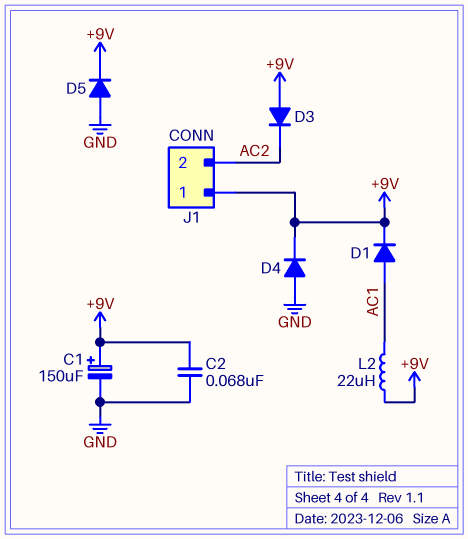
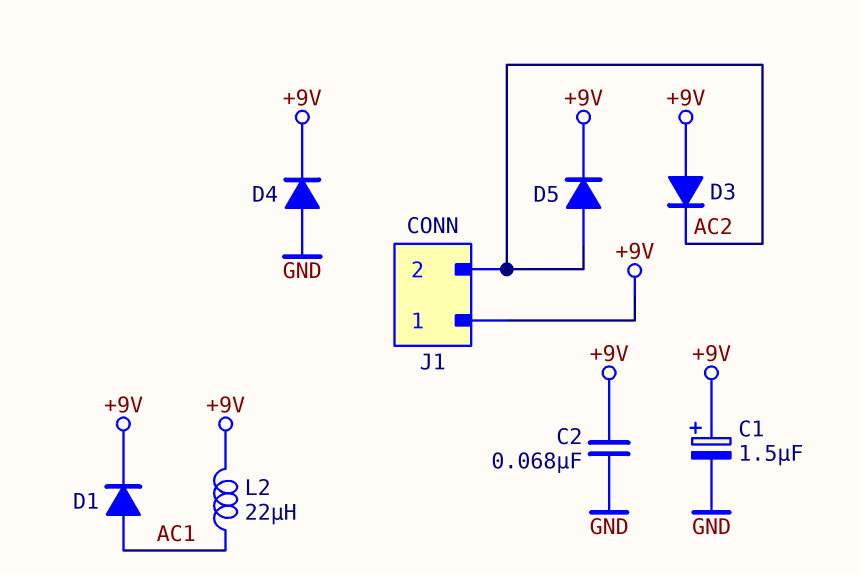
C1: 150uF (plus +9V, minus GND) -> 1.5uF (plus +9V, minus GND)
D5: diode (A GND, K +9V) -> diode (A AC2, K +9V)

